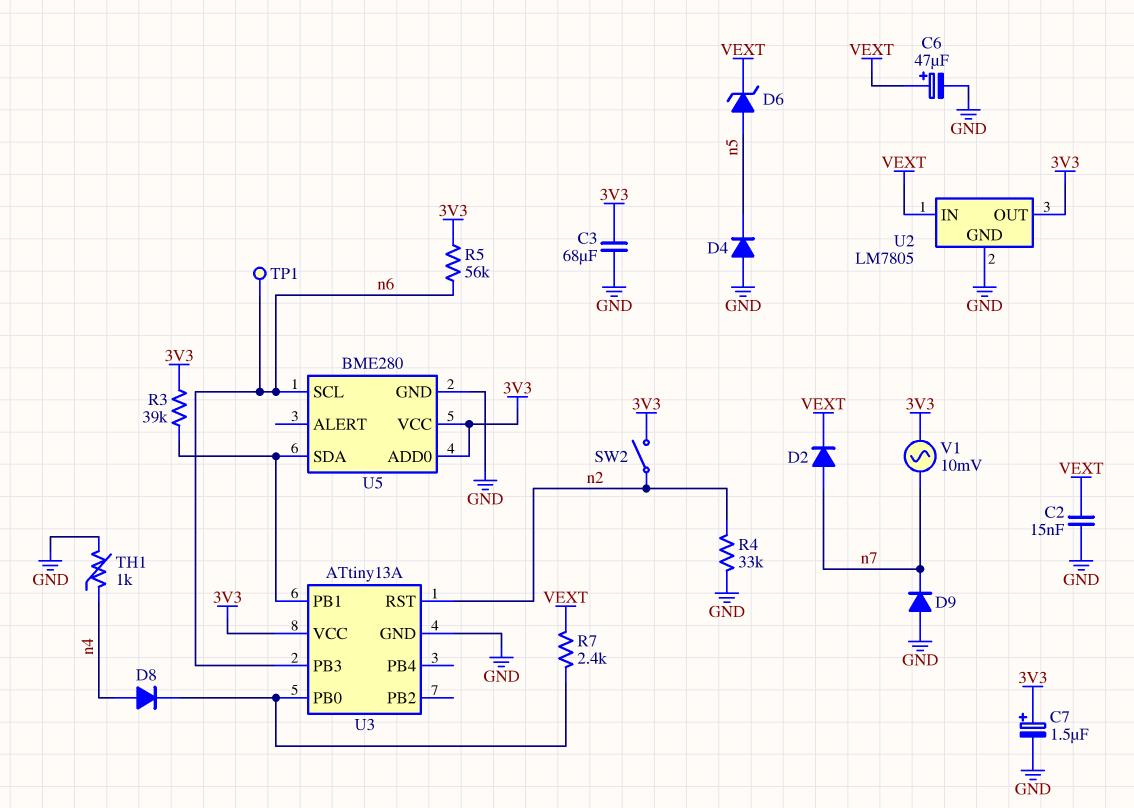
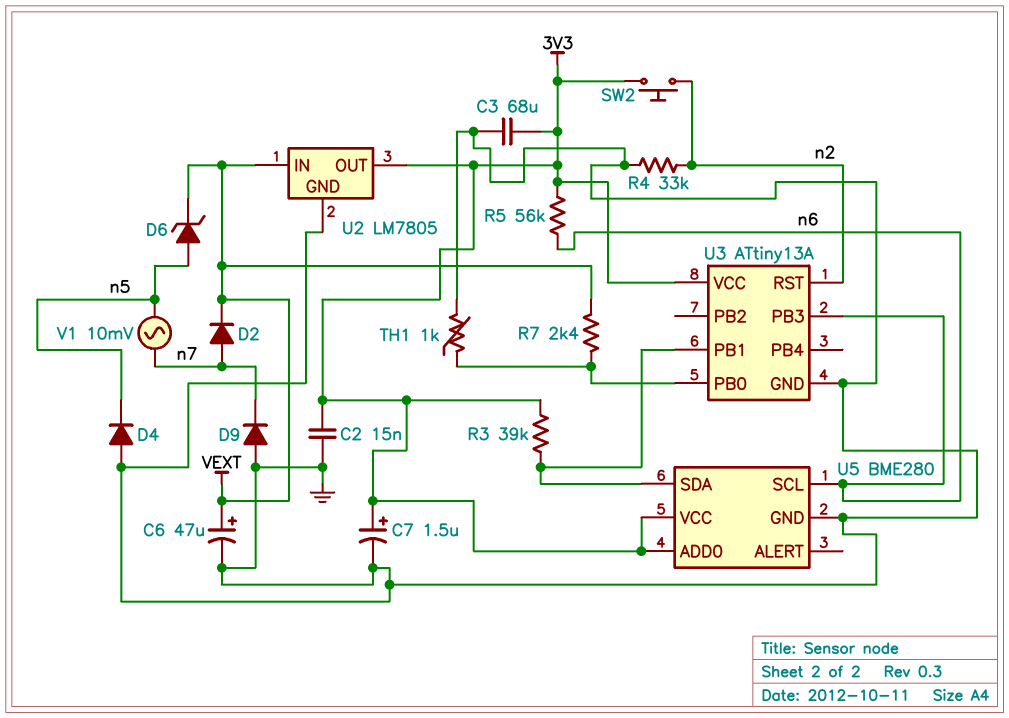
C2: 15nF (GND, VEXT) -> 15nF (3V3, GND)
D8: diode (A n4, K U3/PB0) -> none
SW2: switch (3V3, n2) -> button (3V3, n2)
TH1: 1k (GND, n4) -> 1k (GND, U3/PB0)
TP1: test point (n6) -> none
V1: AC 10mV (3V3, n7) -> AC 10mV (n5, n7)

